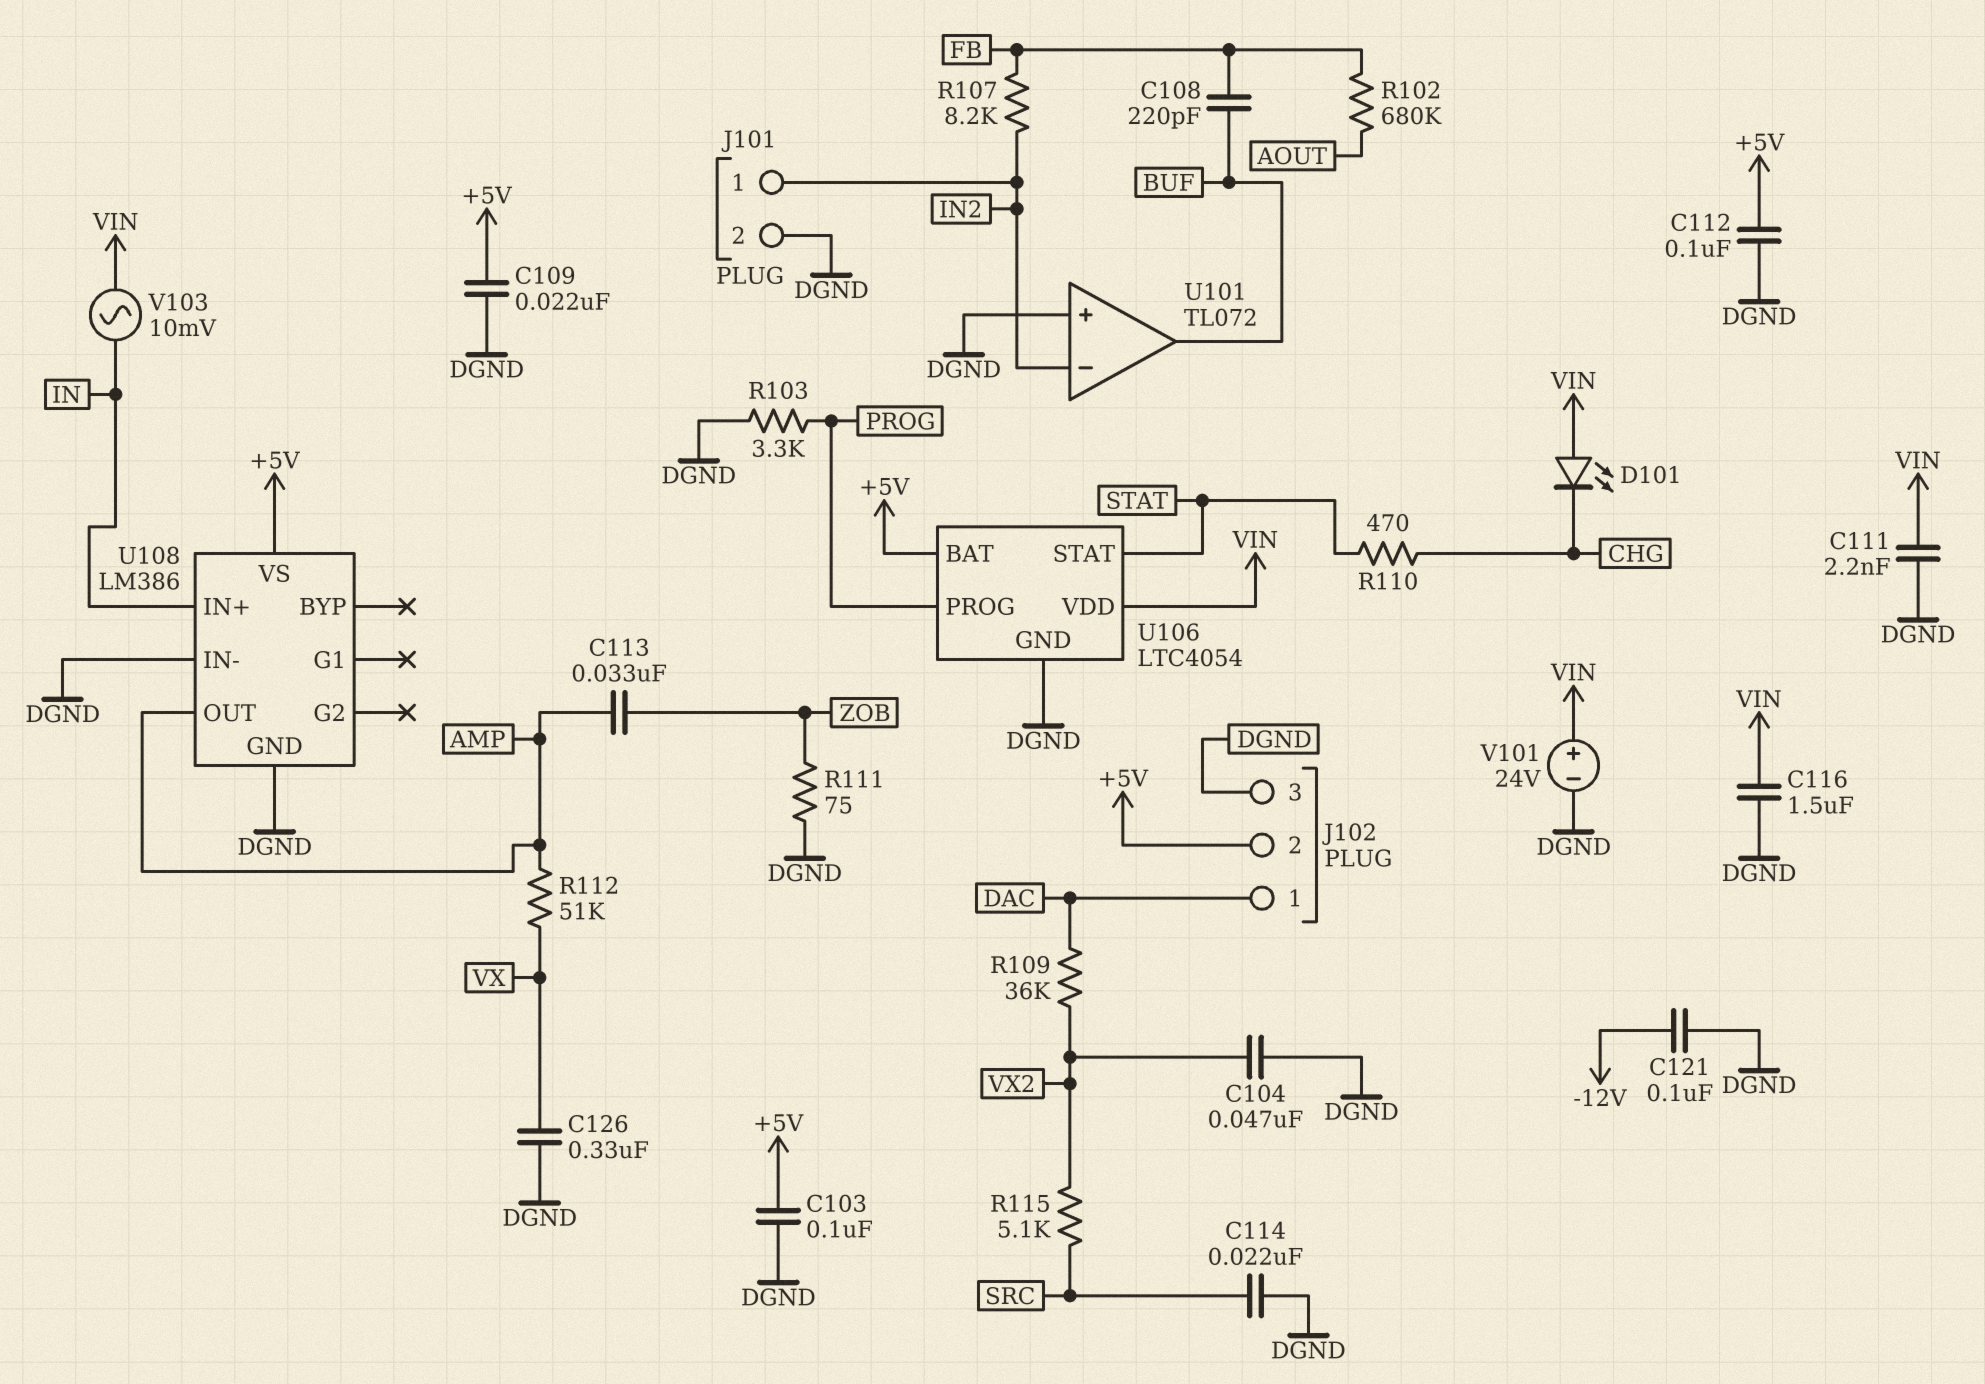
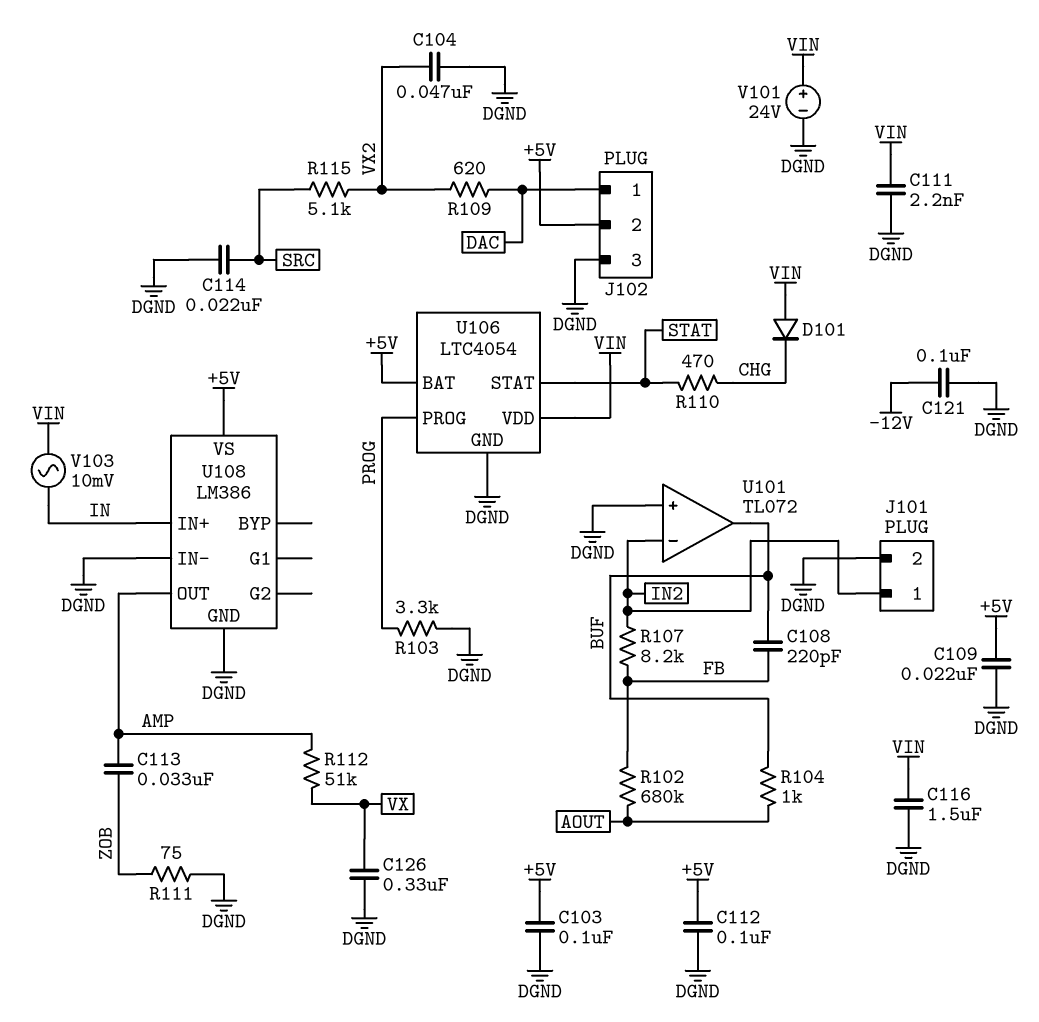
D101: LED (A VIN, K CHG) -> diode (A VIN, K CHG)
R104: none -> 1k (AOUT, BUF)
R109: 36k (DAC, VX2) -> 620 (DAC, VX2)

